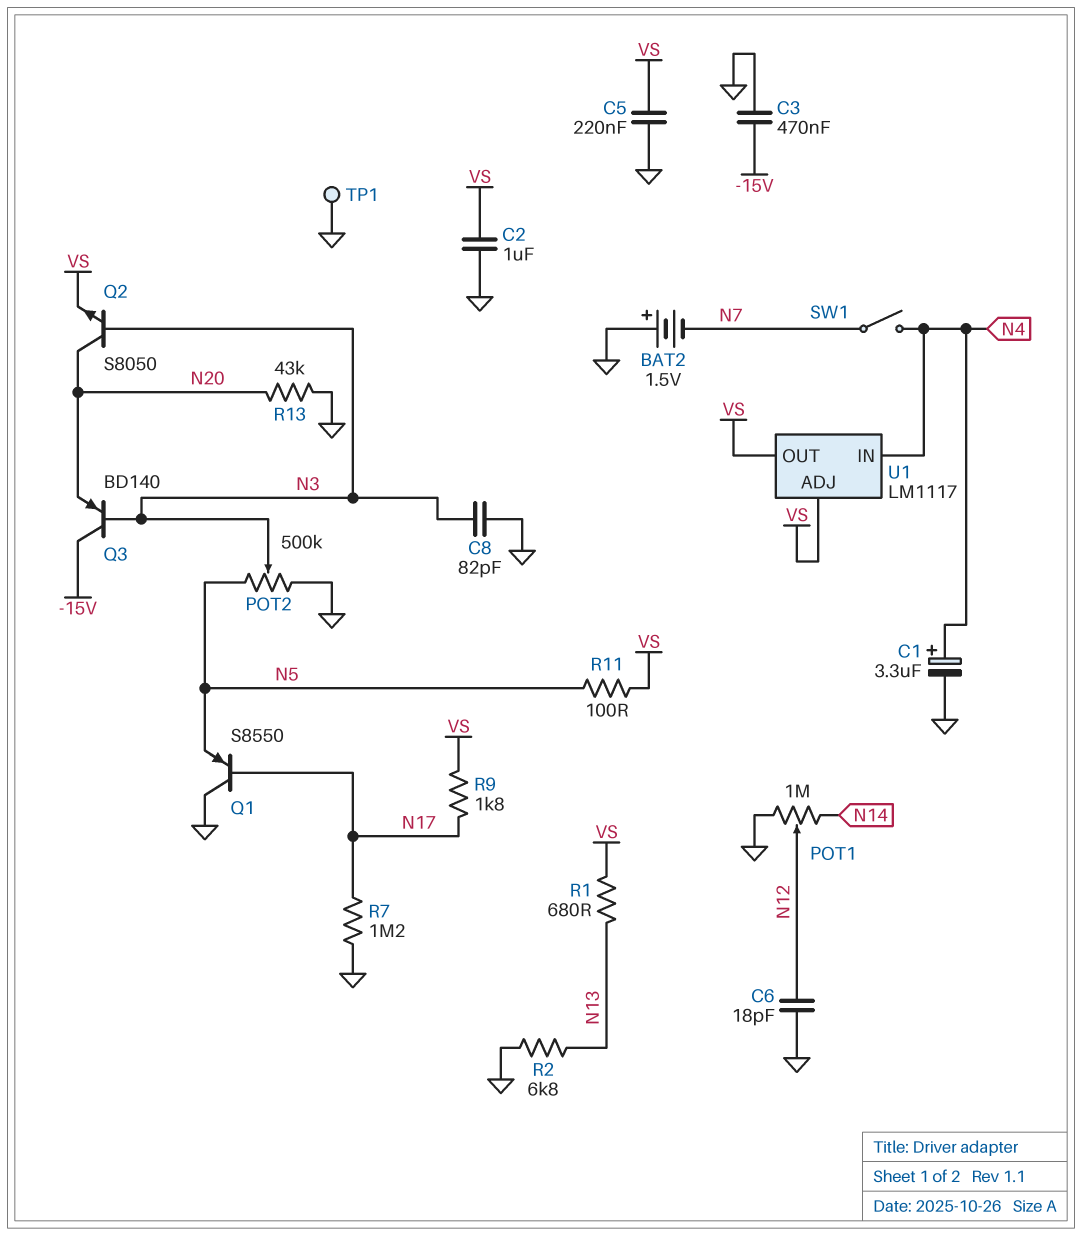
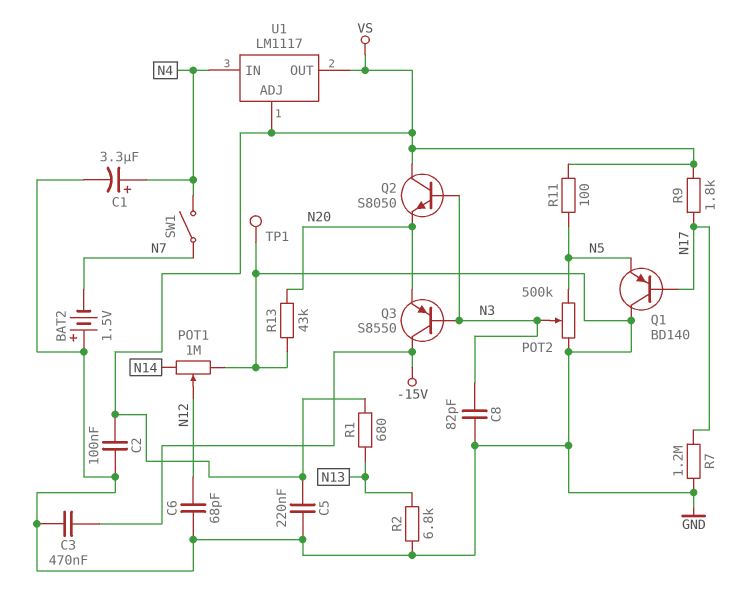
C2: 1uF (GND, VS) -> 100nF (GND, VS)
C6: 18pF (GND, N12) -> 68pF (GND, N12)
Q1: PNP S8550 (B N17, C GND, E N5) -> PNP BD140 (B N17, C GND, E N5)
Q2: NPN S8050 (B N3, C N20, E VS) -> NPN S8050 (B N3, C VS, E N20)
Q3: PNP BD140 (B N3, C -15V, E N20) -> PNP S8550 (B N3, C -15V, E N20)

